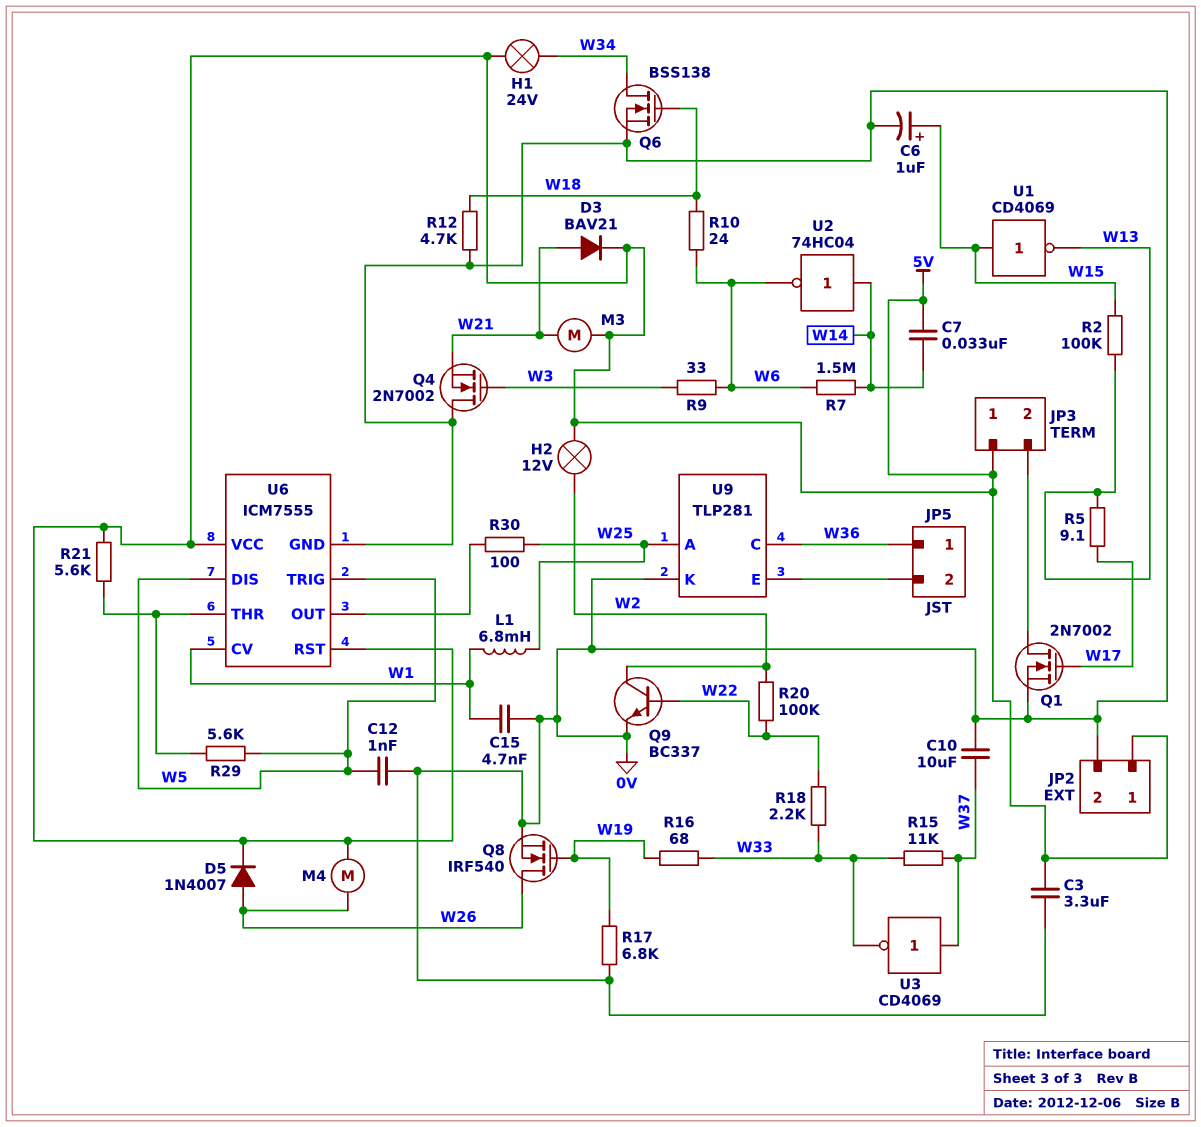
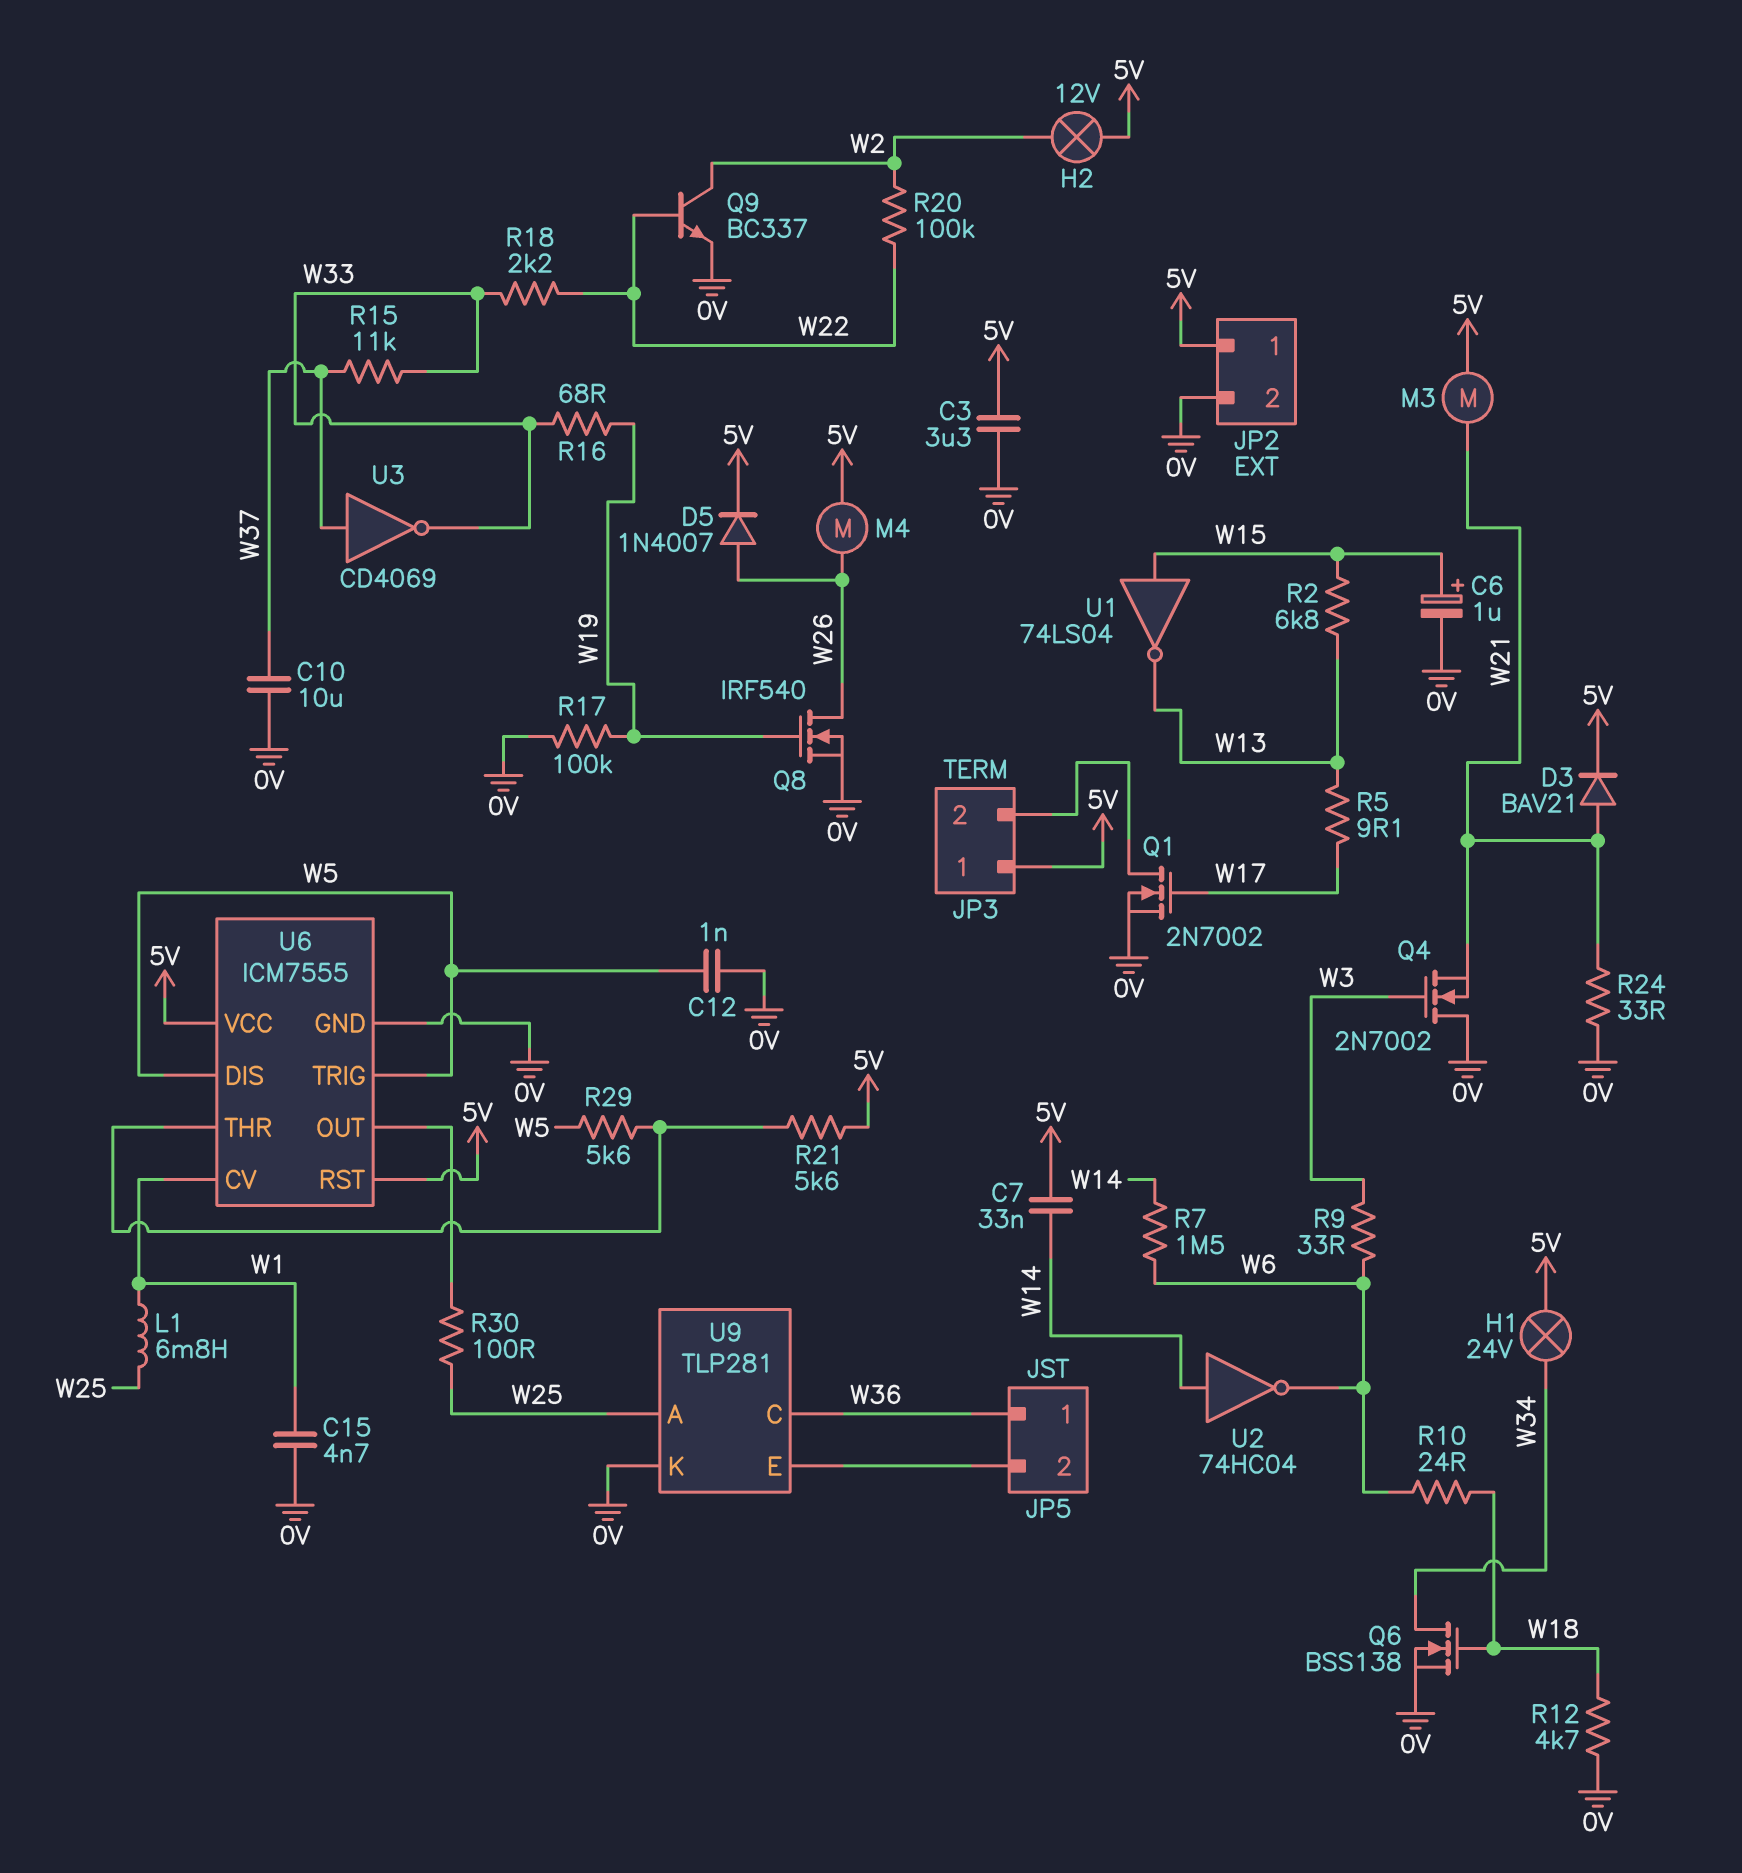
R2: 100k (W13, W15) -> 6.8k (W13, W15)
R17: 6.8k (0V, W19) -> 100k (0V, W19)
R24: none -> 33 (0V, W21)
U1: NOT CD4069 (in W15, out W13) -> NOT 74LS04 (in W15, out W13)

